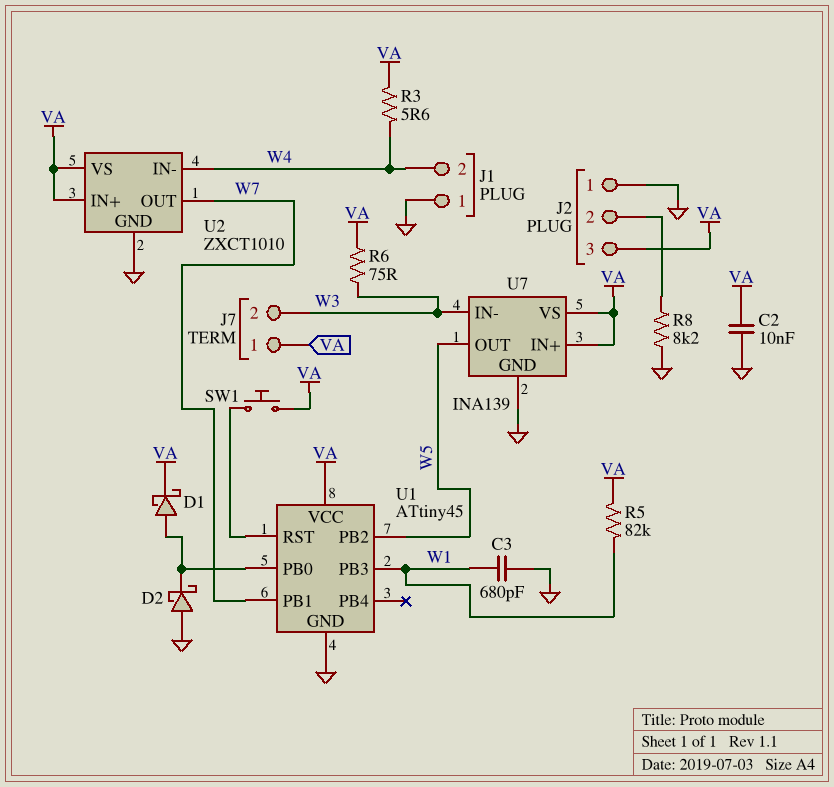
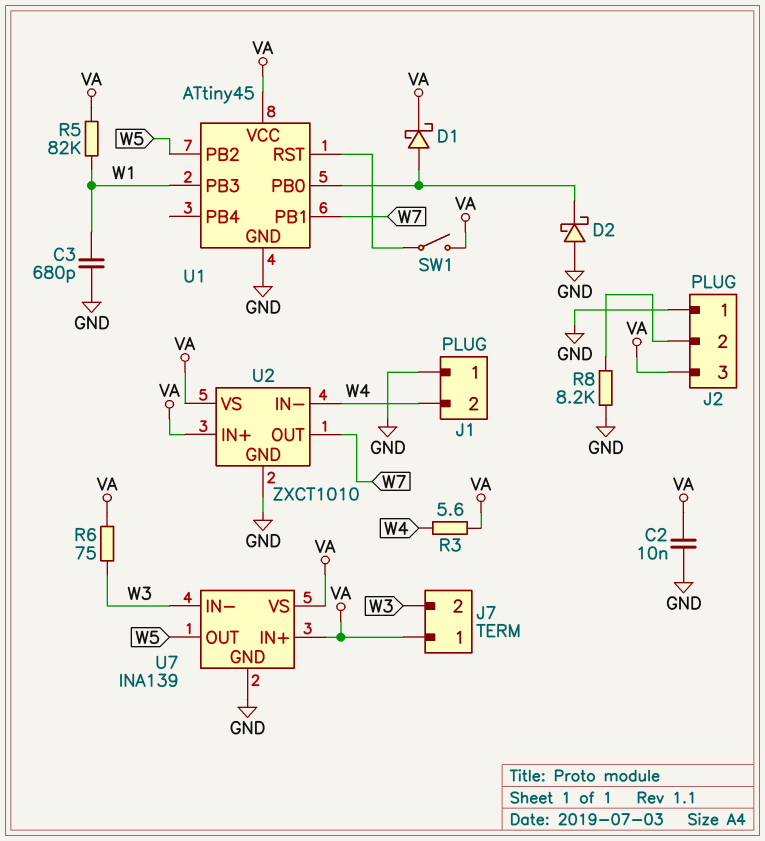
SW1: button (U1/RST, VA) -> switch (U1/RST, VA)

